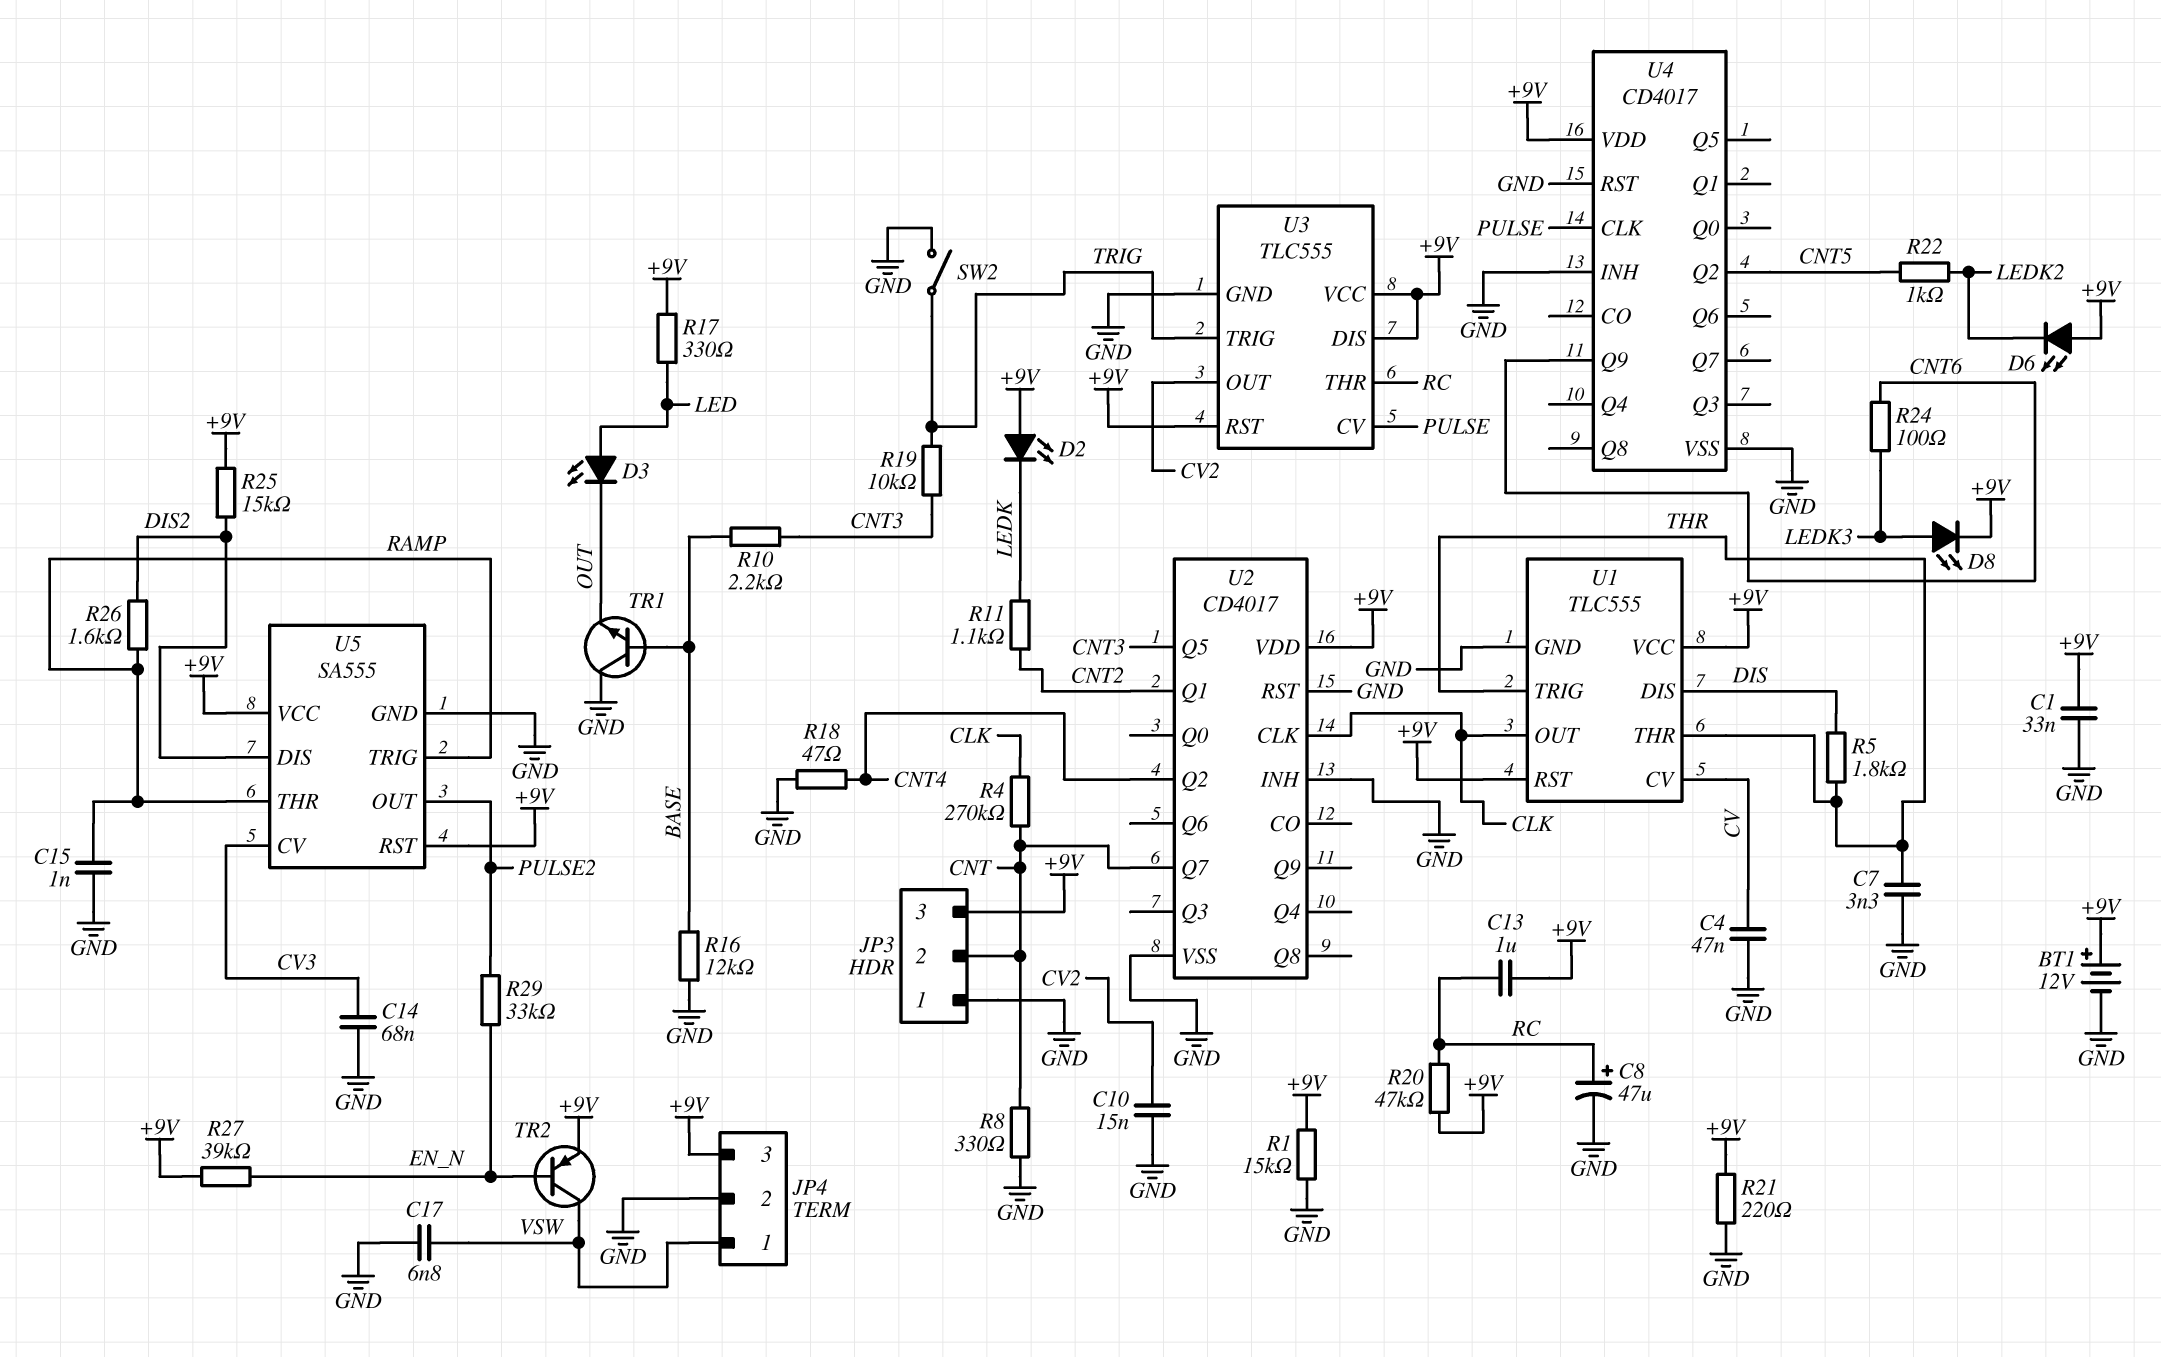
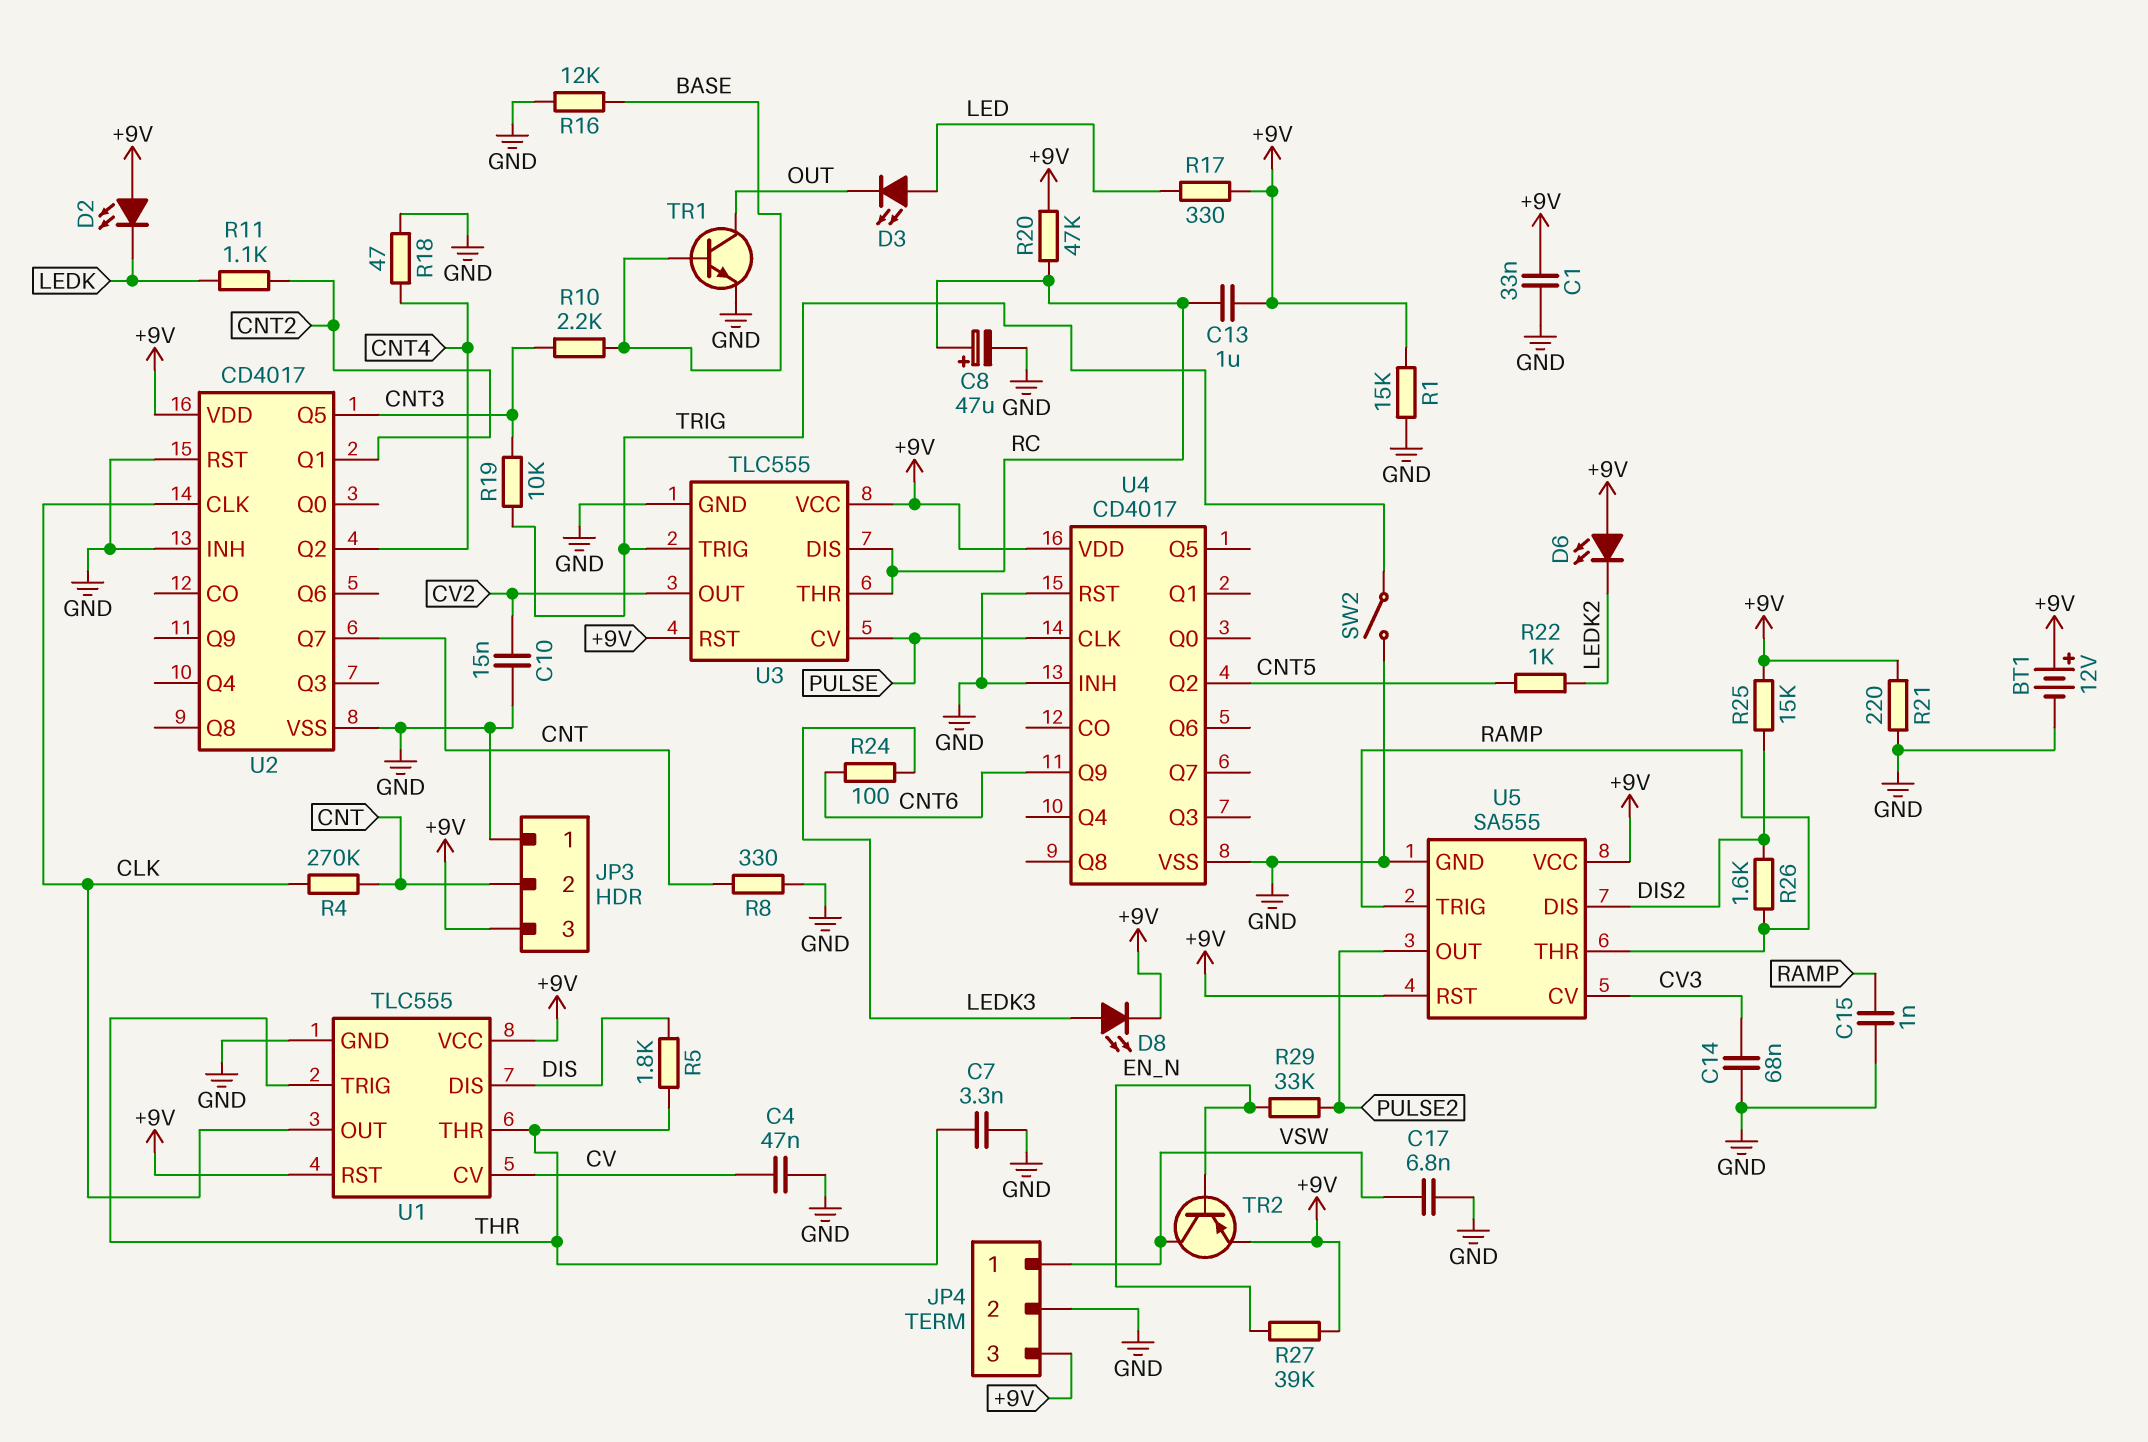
TR1: NPN (B BASE, C GND, E OUT) -> NPN (B BASE, C OUT, E GND)
U3 pin DIS: +9V -> RC

